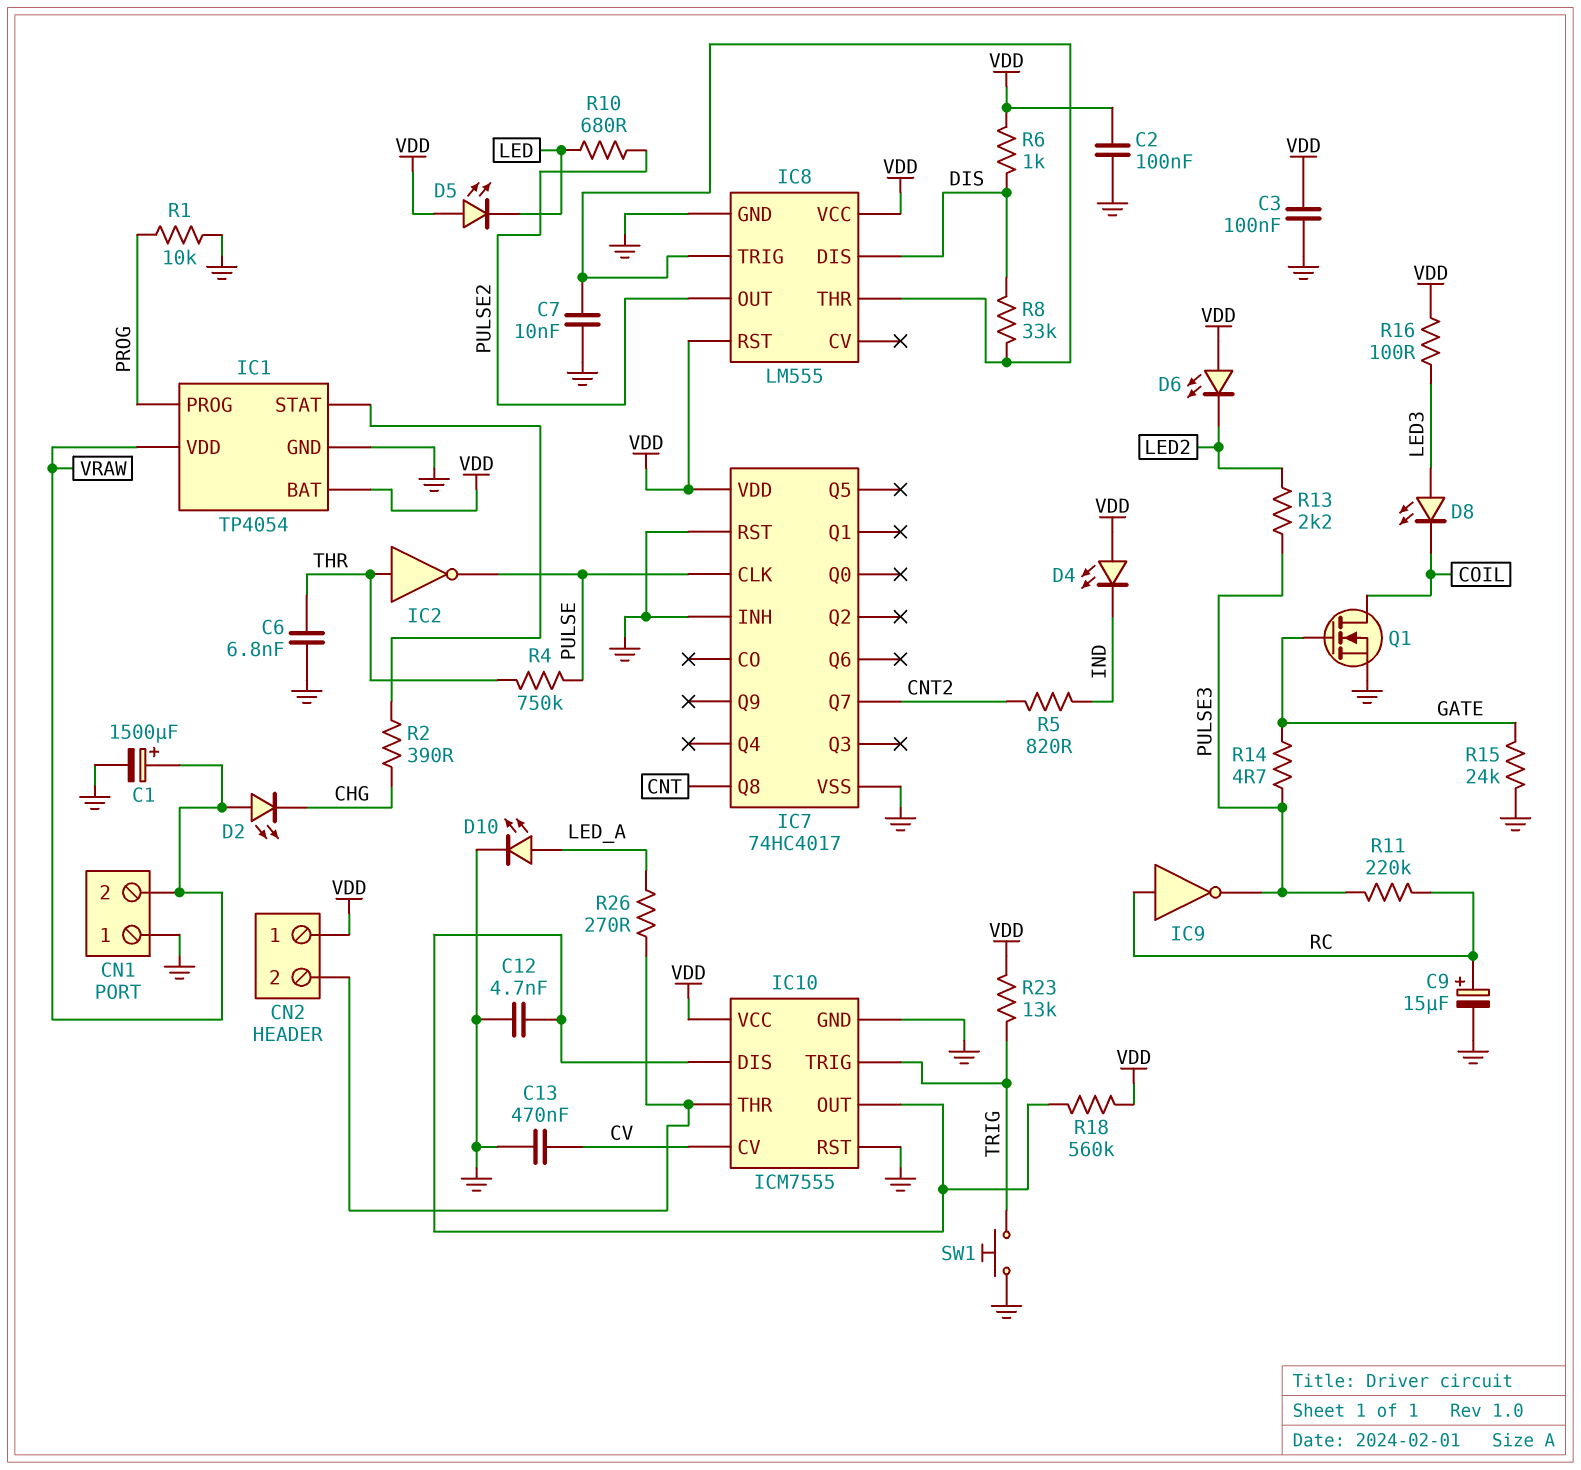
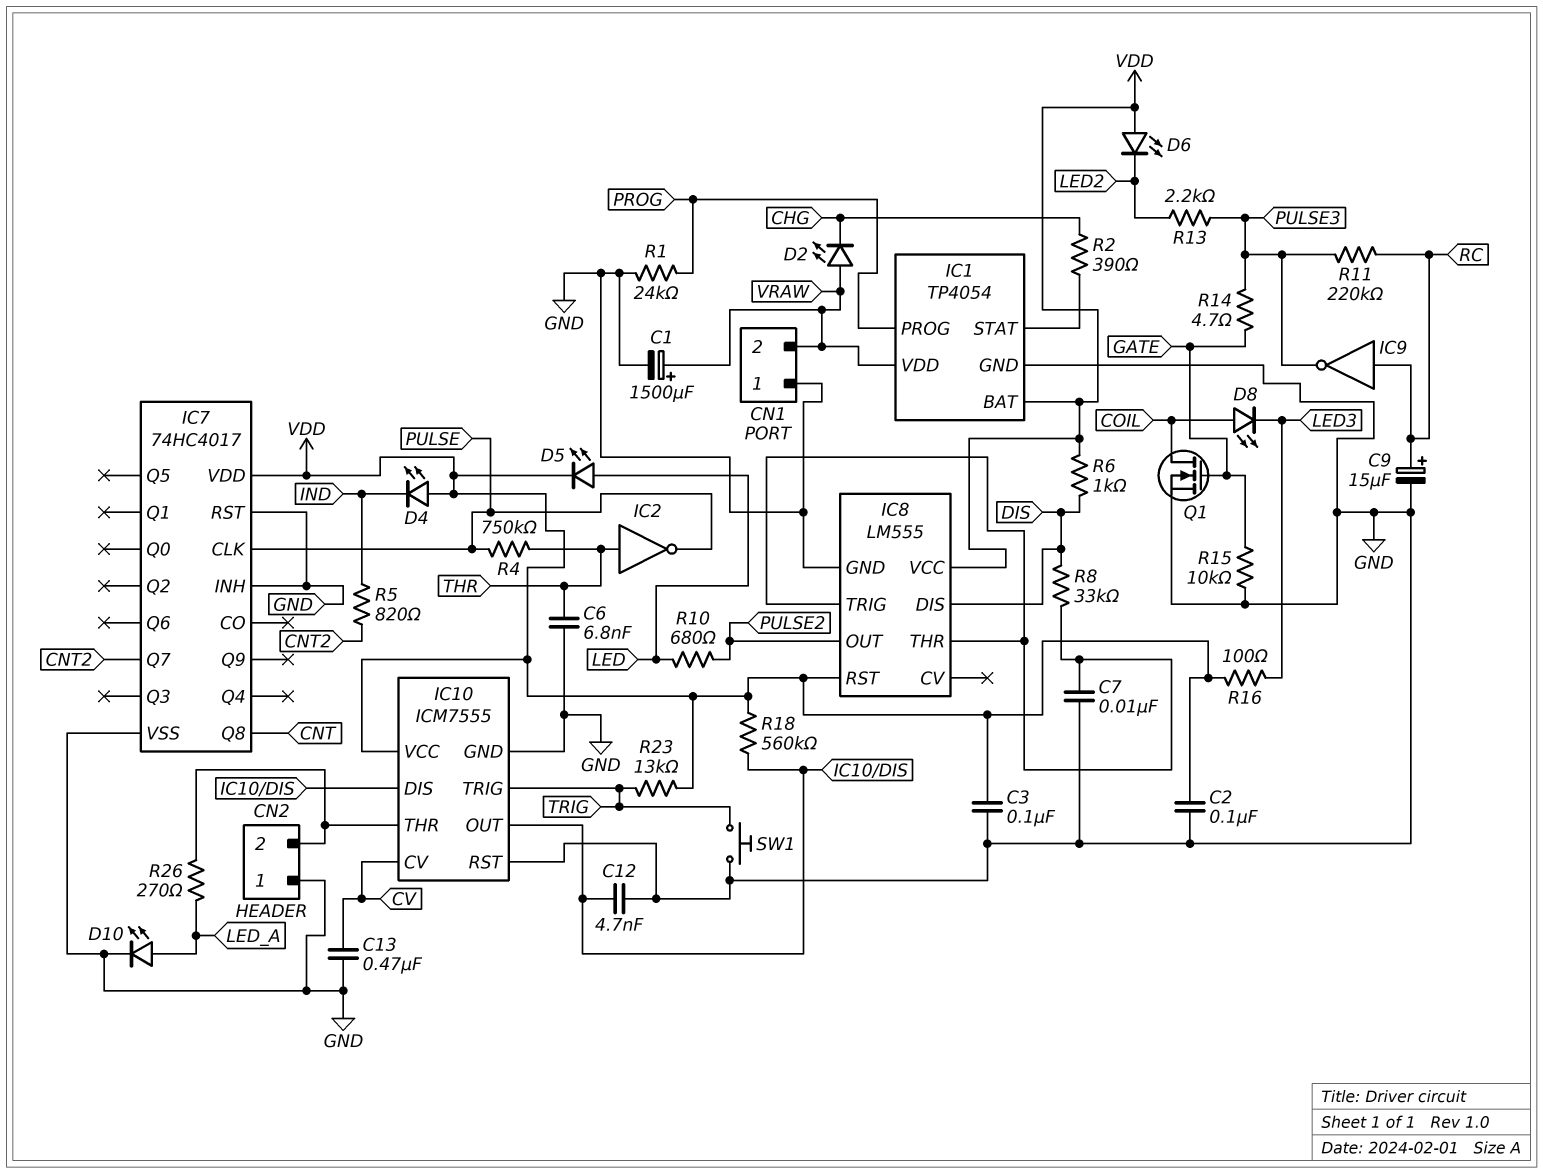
CN2 pin 1: VDD -> GND
D5: LED (A VDD, K LED) -> LED (A LED, K VDD)
D8: LED (A LED3, K COIL) -> LED (A COIL, K LED3)
R1: 10k (GND, PROG) -> 24k (GND, PROG)
R15: 24k (GATE, GND) -> 10k (GATE, GND)

